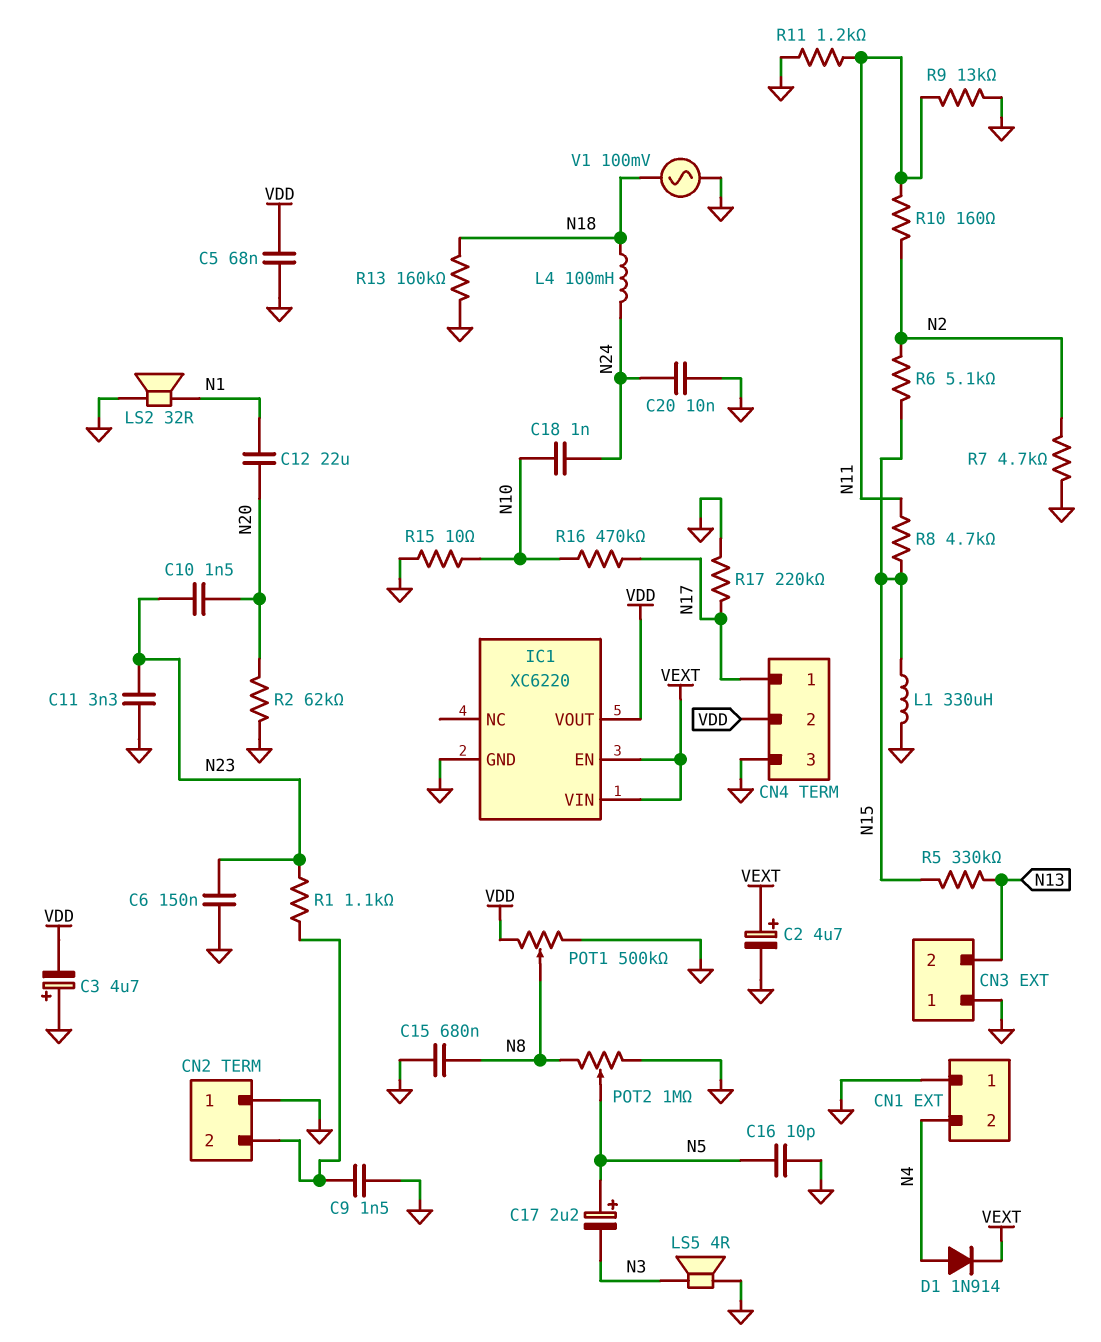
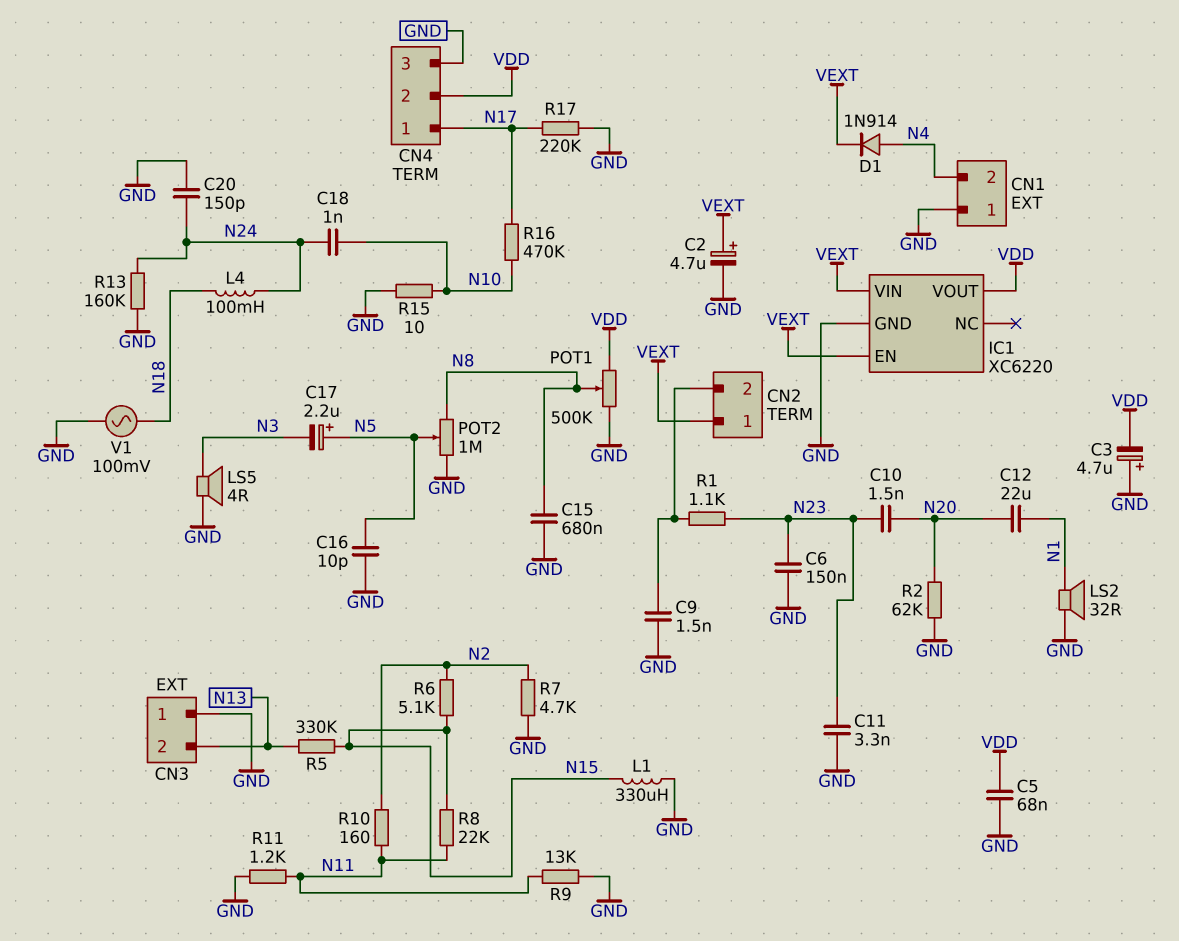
C20: 10nF (GND, N24) -> 150pF (GND, N24)
CN2 pin 1: GND -> VEXT
R8: 4.7k (N11, N15) -> 22k (N11, N15)
R13: 160k (GND, N18) -> 160k (GND, N24)

